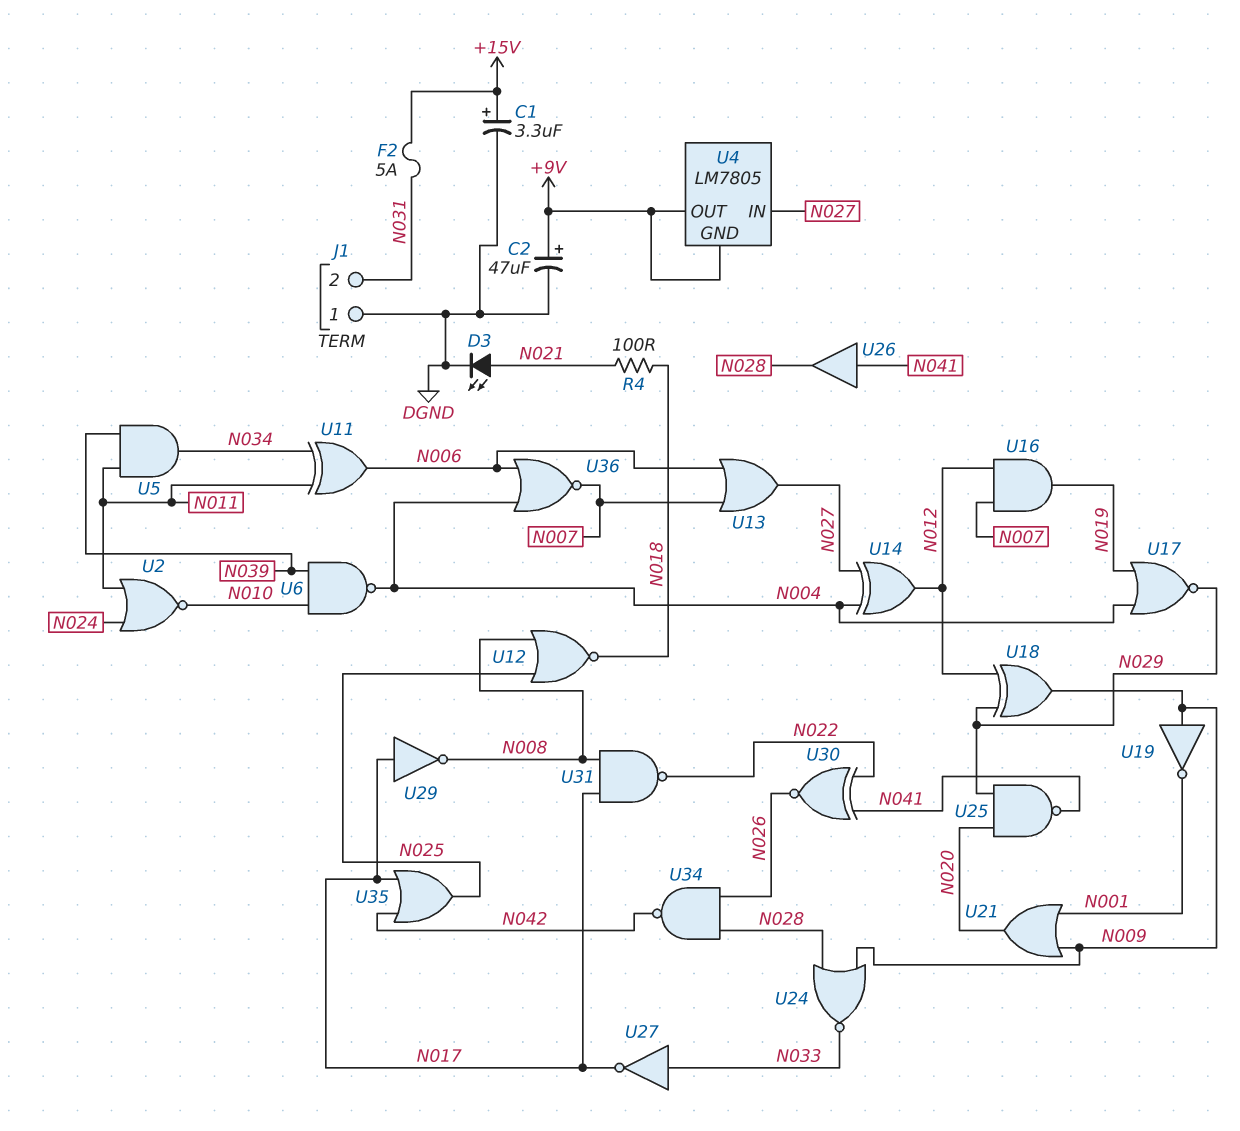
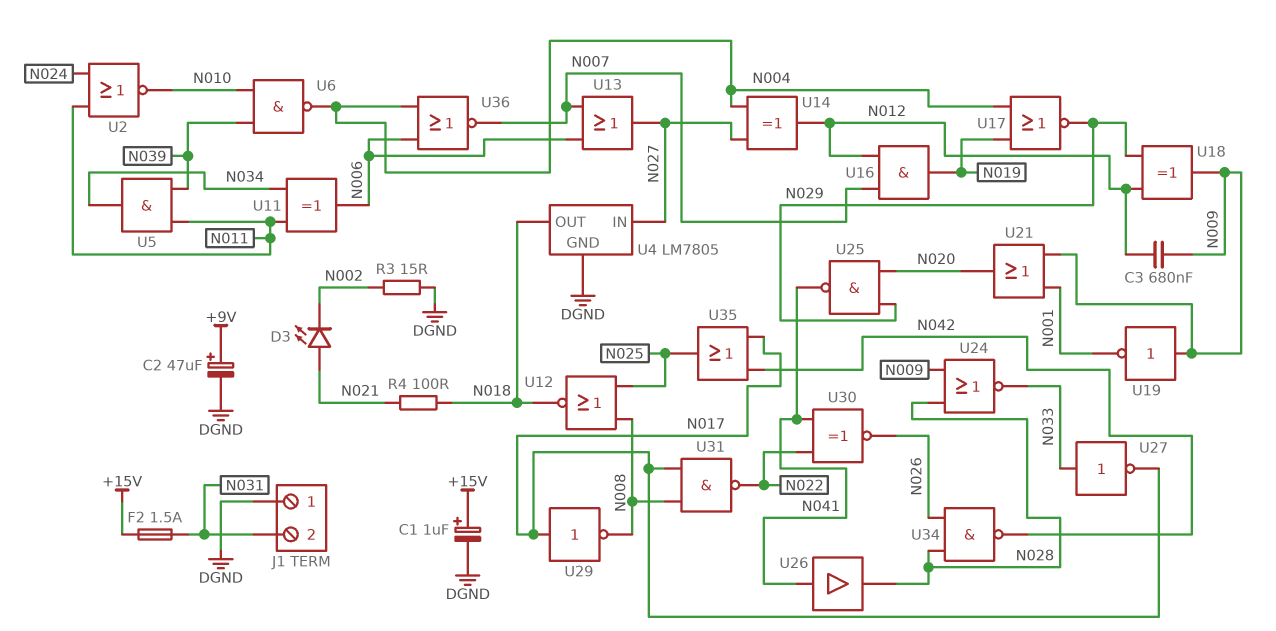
C1: 3.3uF (plus +15V, minus DGND) -> 1uF (plus +15V, minus DGND)
C3: none -> 680nF (N009, N012)
D3: LED (A N021, K DGND) -> LED (A N021, K N002)
F2: 5A (+15V, N031) -> 1.5A (+15V, N031)
R3: none -> 15 (DGND, N002)
U4 pin GND: +9V -> DGND
U4 pin OUT: +9V -> N018

